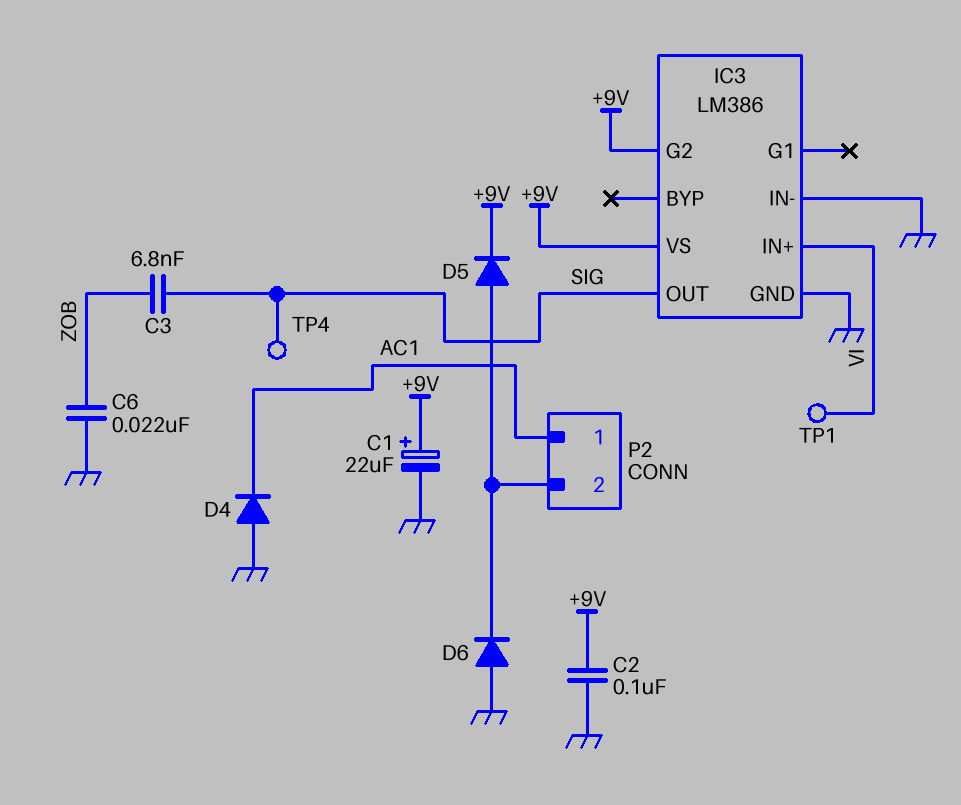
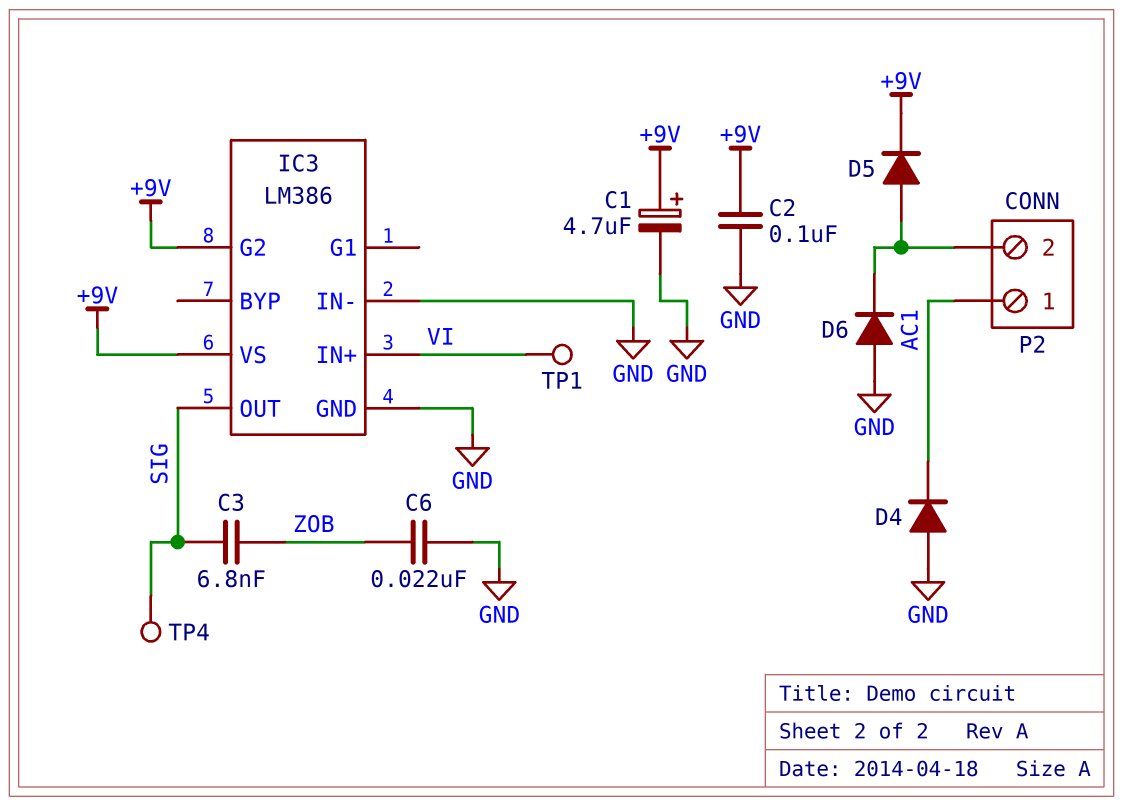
C1: 22uF (plus +9V, minus GND) -> 4.7uF (plus +9V, minus GND)

